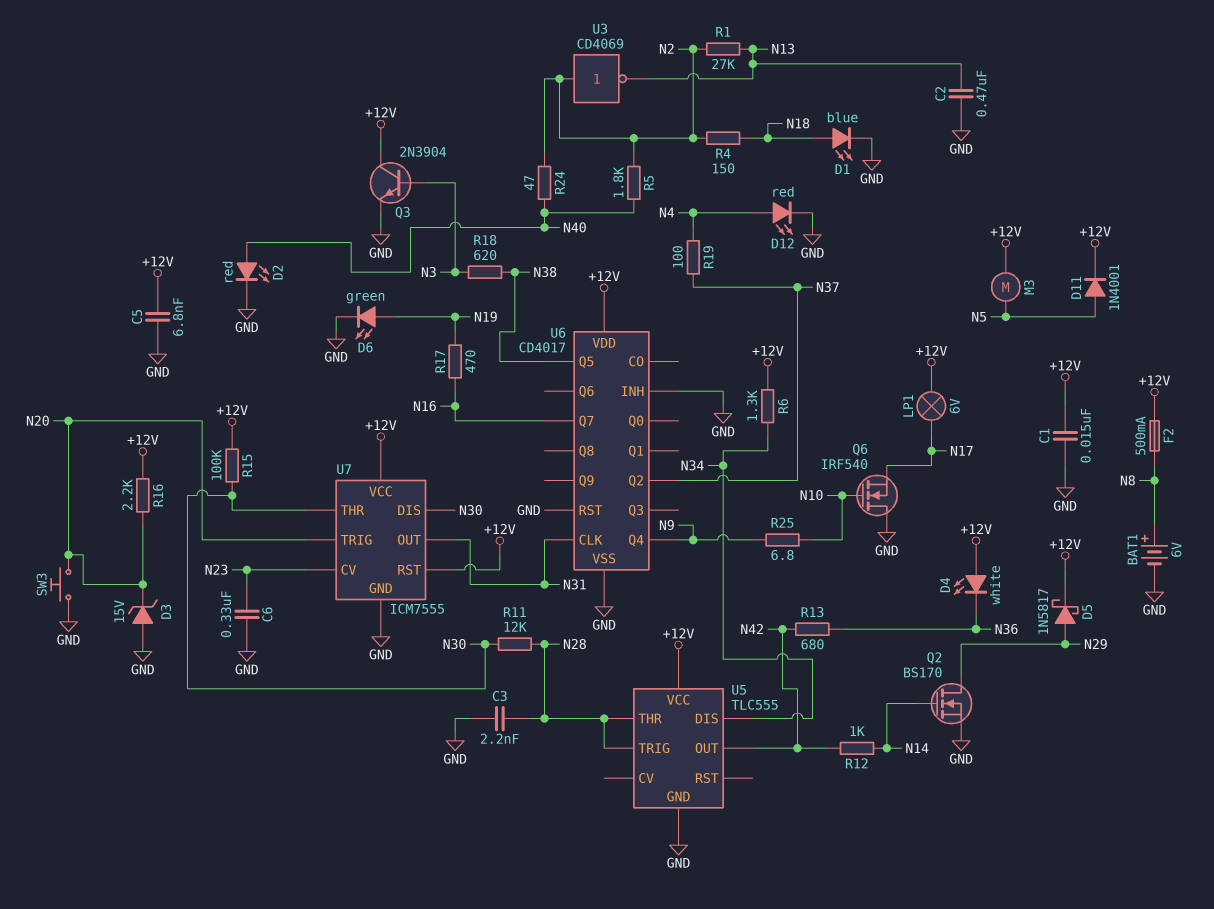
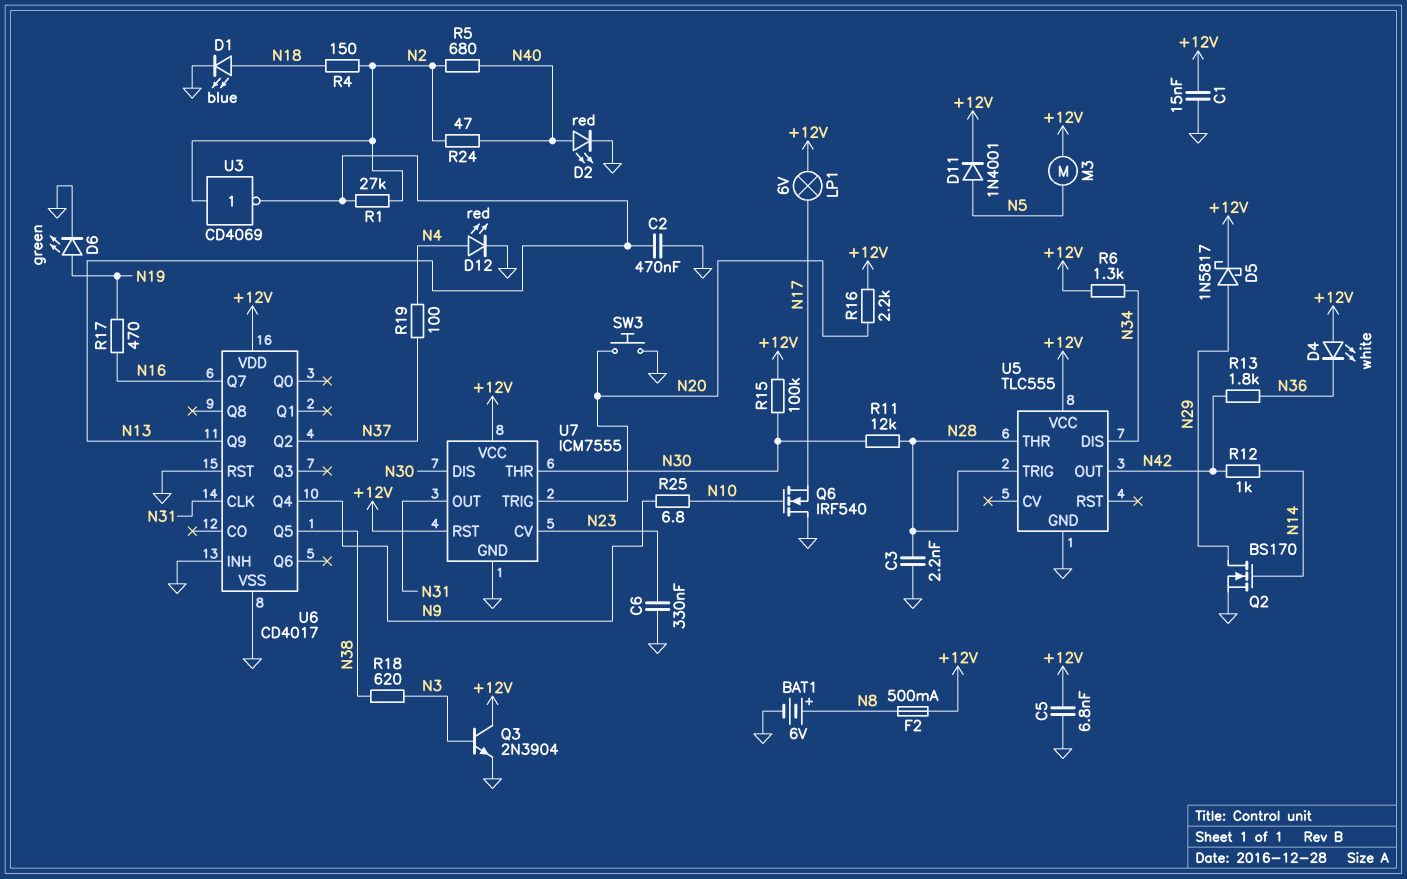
D3: zener 15V (A GND, K N20) -> none
R5: 1.8k (N2, N40) -> 680 (N2, N40)
R13: 680 (N36, N42) -> 1.8k (N36, N42)
U6 pin Q9: none -> N13

